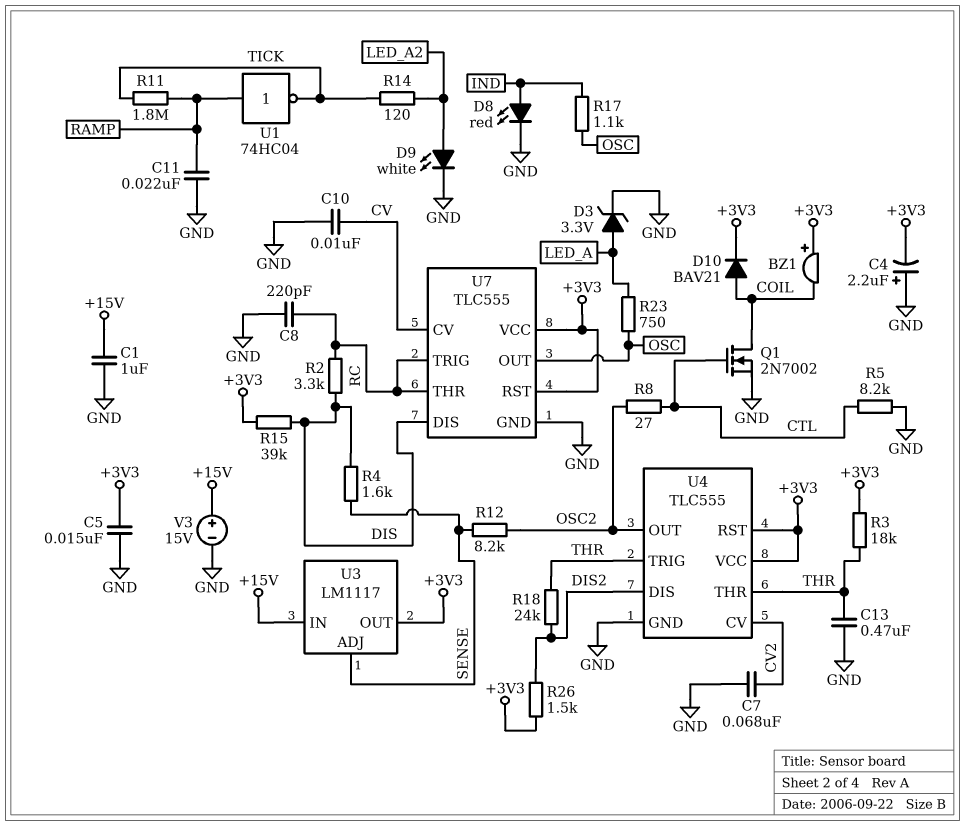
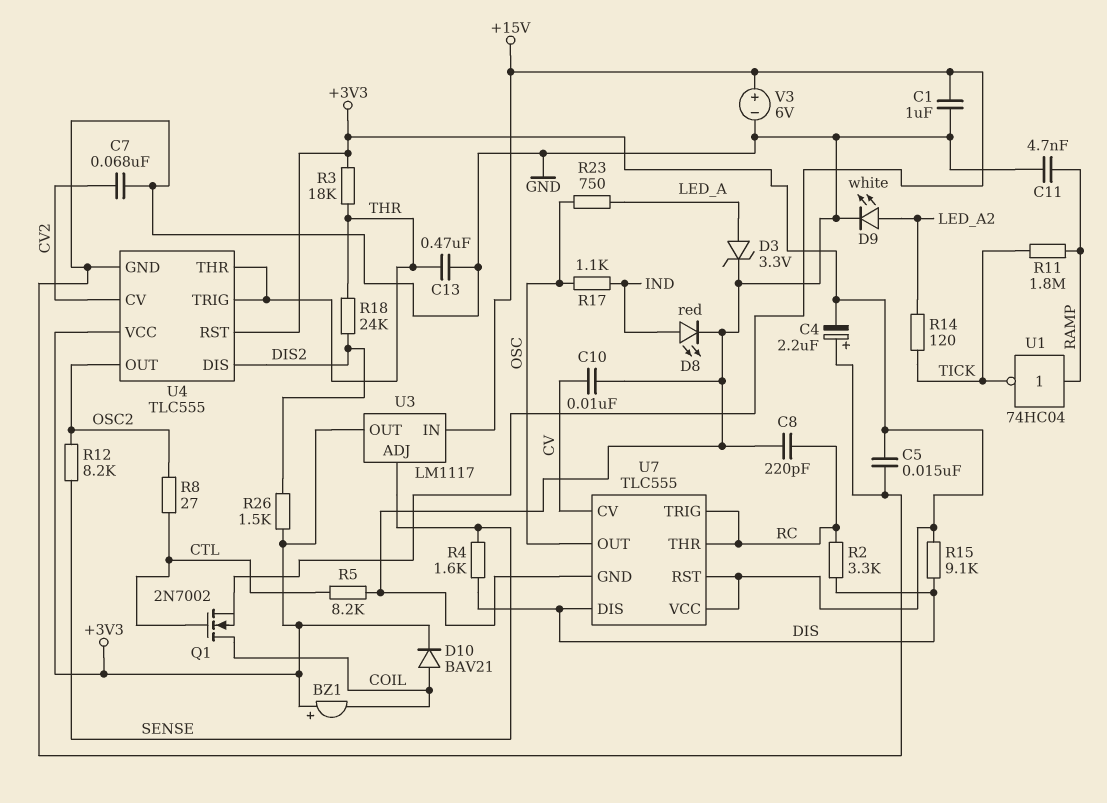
C11: 22nF (GND, RAMP) -> 4.7nF (GND, RAMP)
Q1: NMOS 2N7002 (G CTL, D COIL, S GND) -> NMOS 2N7002 (G CTL, D COIL, S +15V)
R15: 39k (+3V3, DIS) -> 9.1k (+3V3, DIS)
V3: 15V (plus +15V, minus GND) -> 6V (plus +15V, minus GND)

